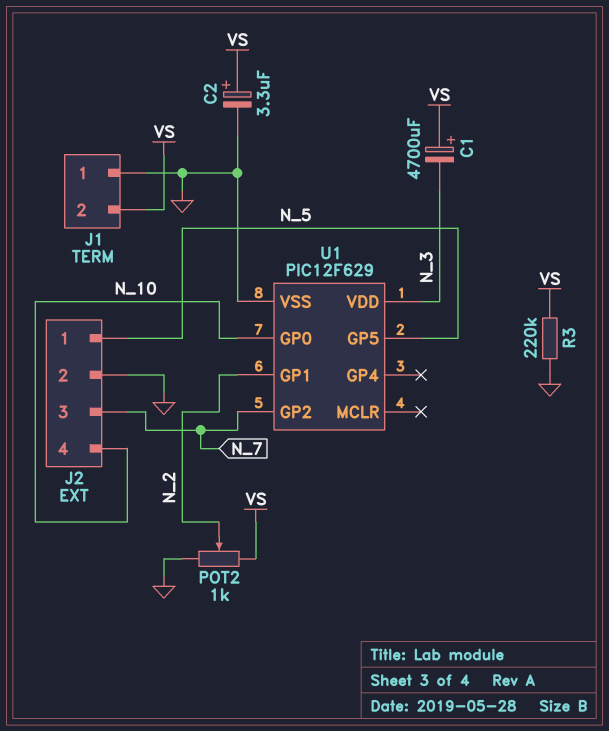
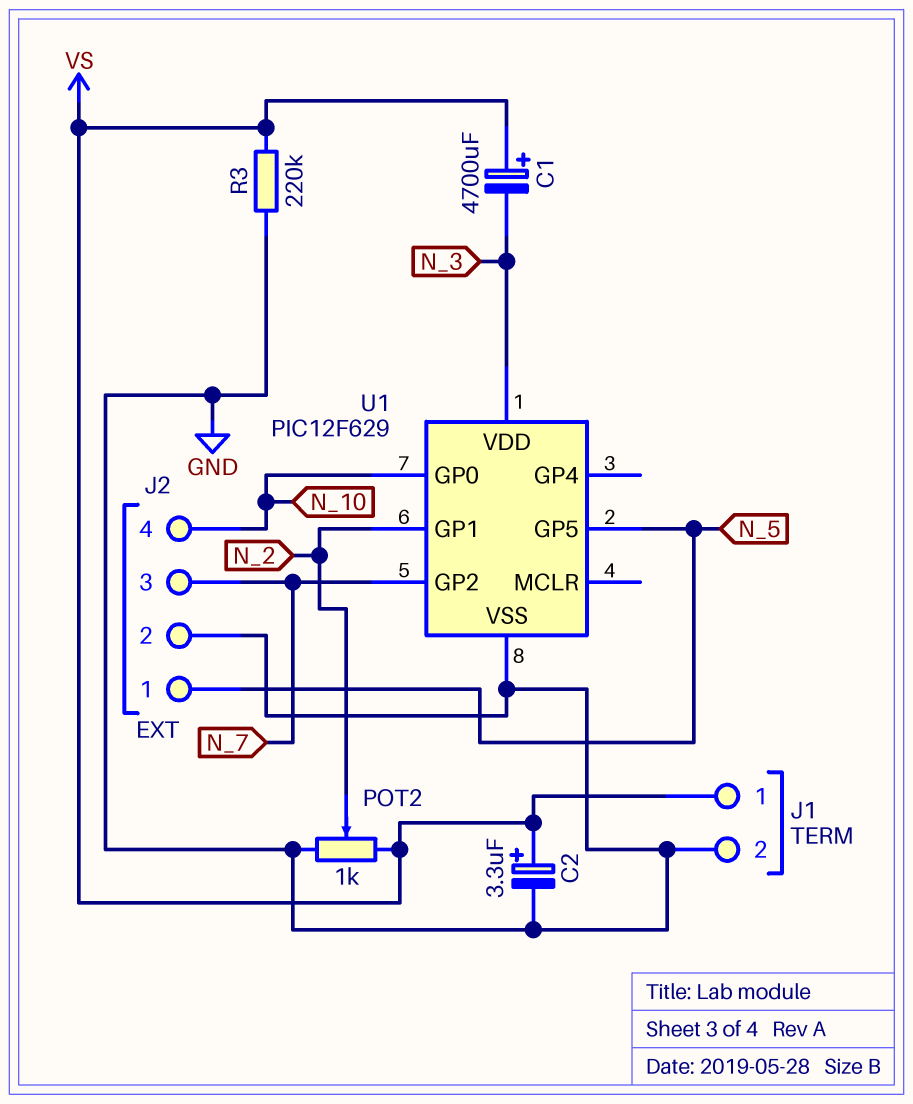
J1 pin 1: GND -> VS
J1 pin 2: VS -> GND

